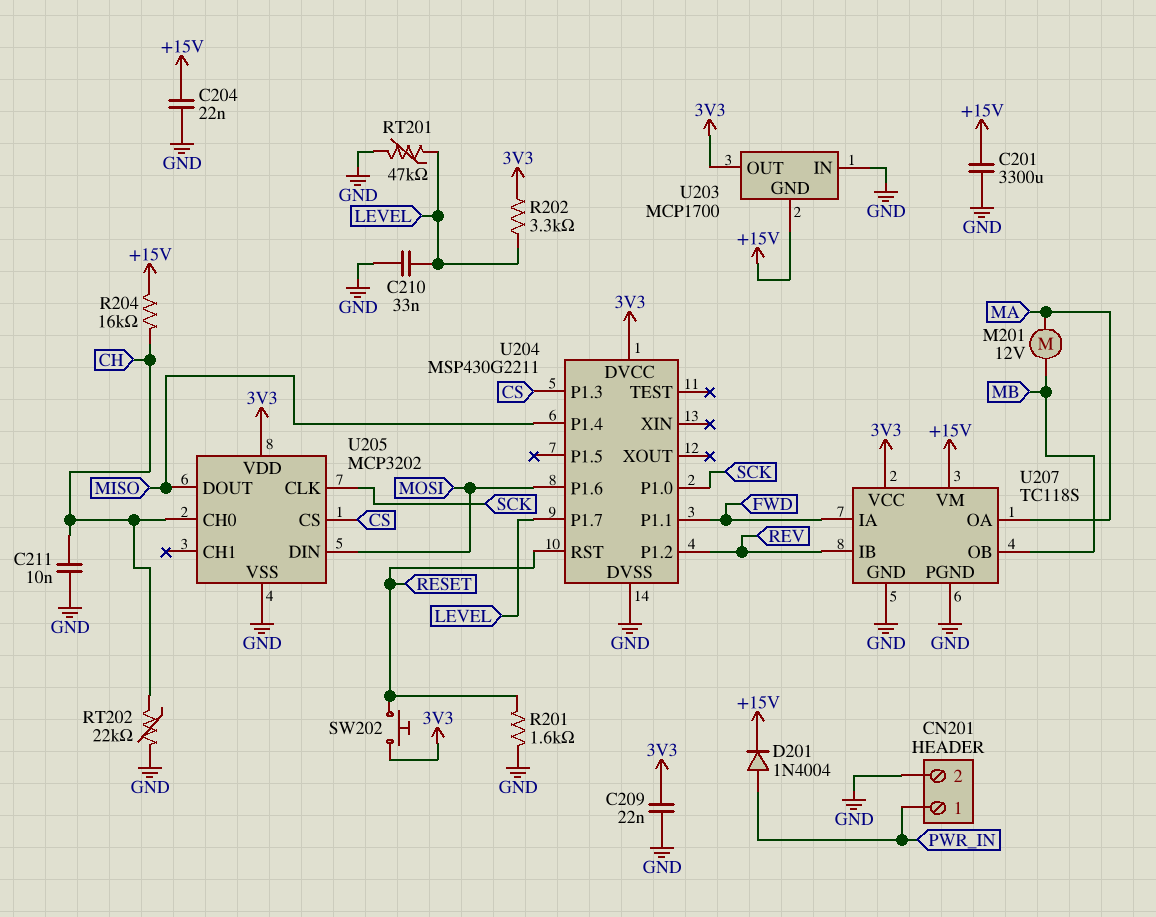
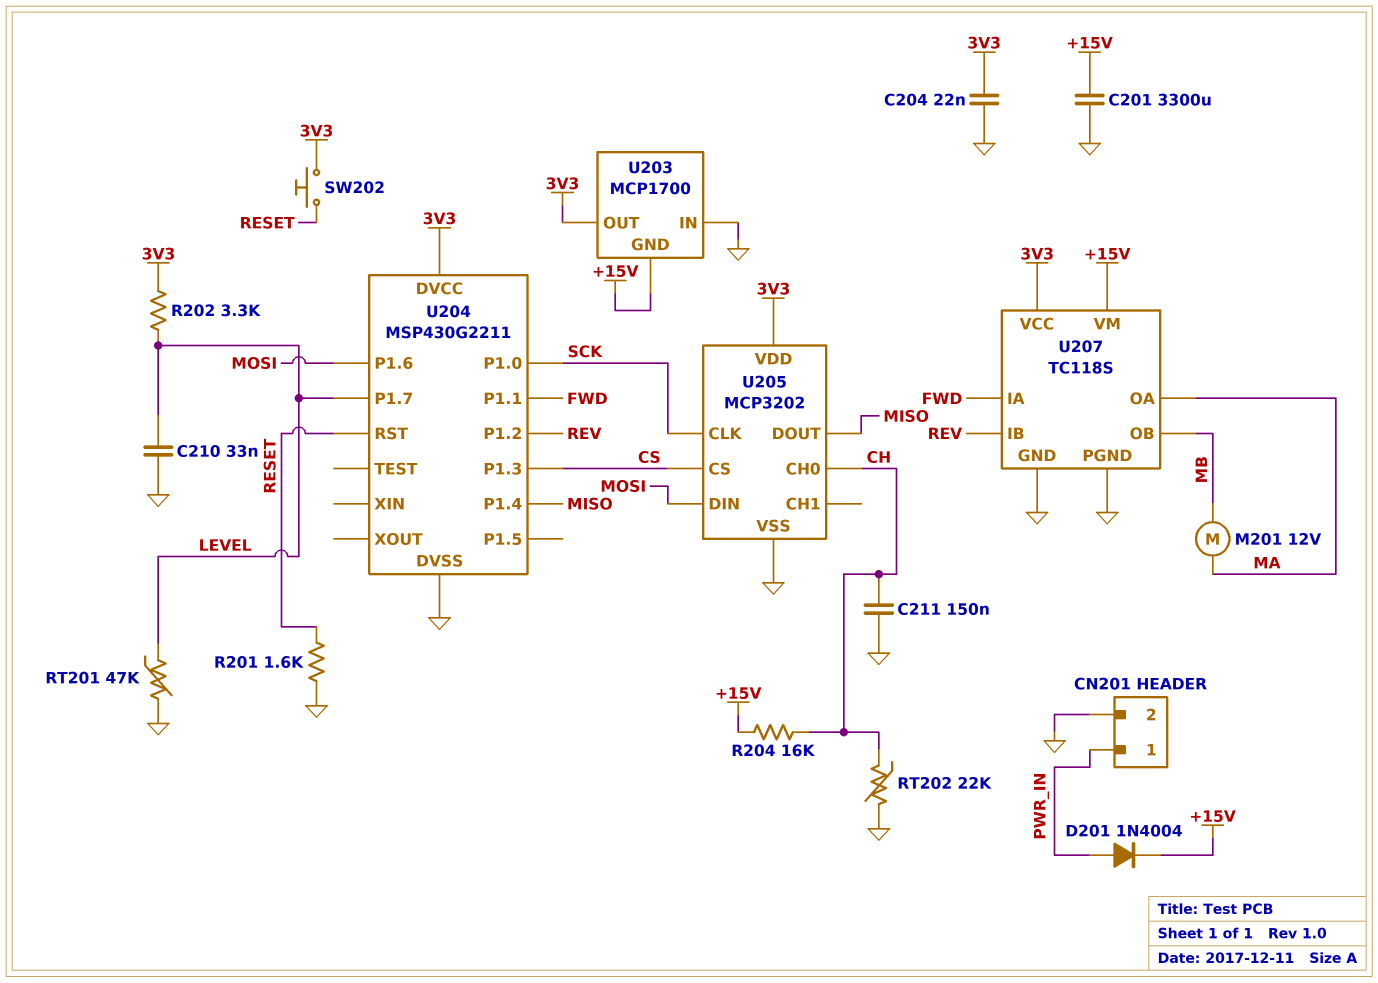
C204: 22nF (+15V, GND) -> 22nF (3V3, GND)
C209: 22nF (3V3, GND) -> none
C211: 10nF (CH, GND) -> 150nF (CH, GND)

